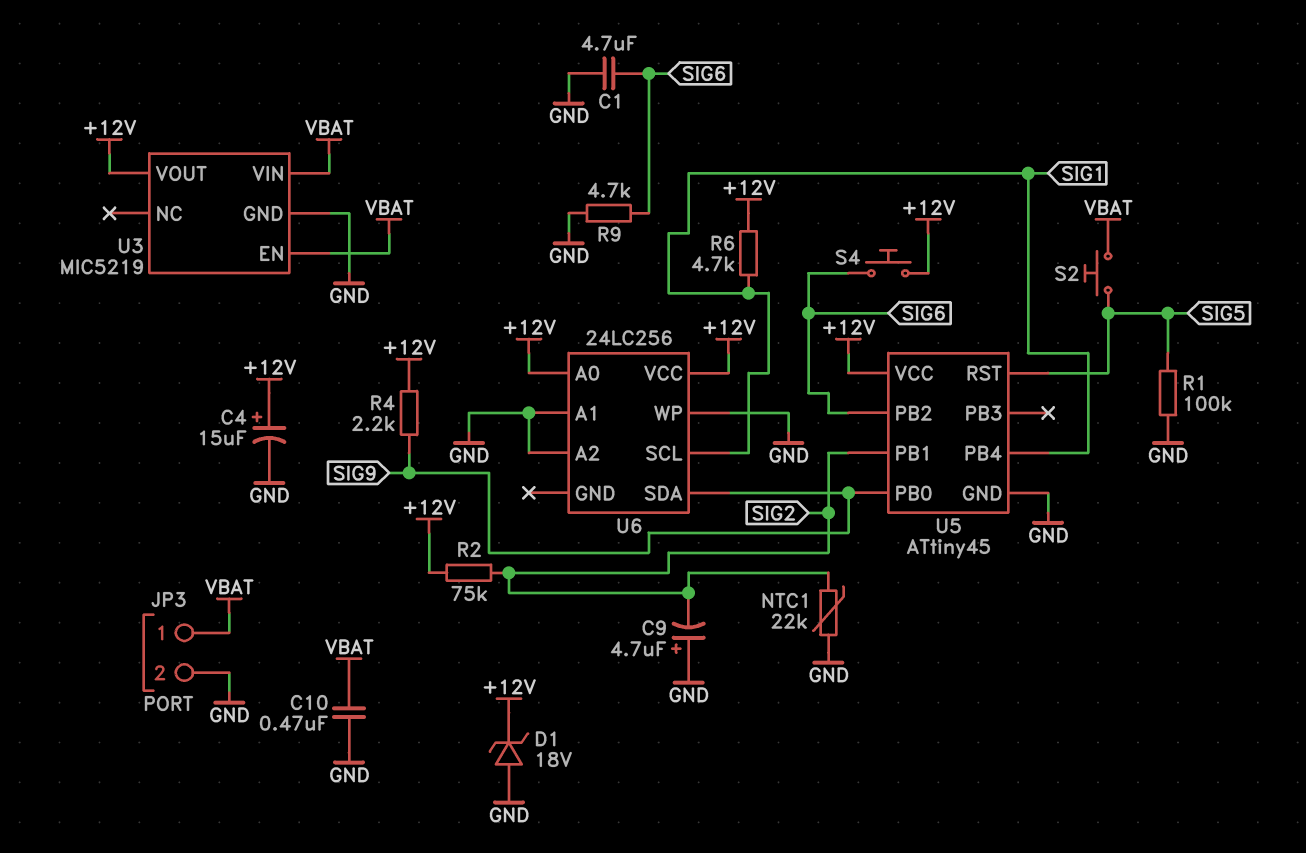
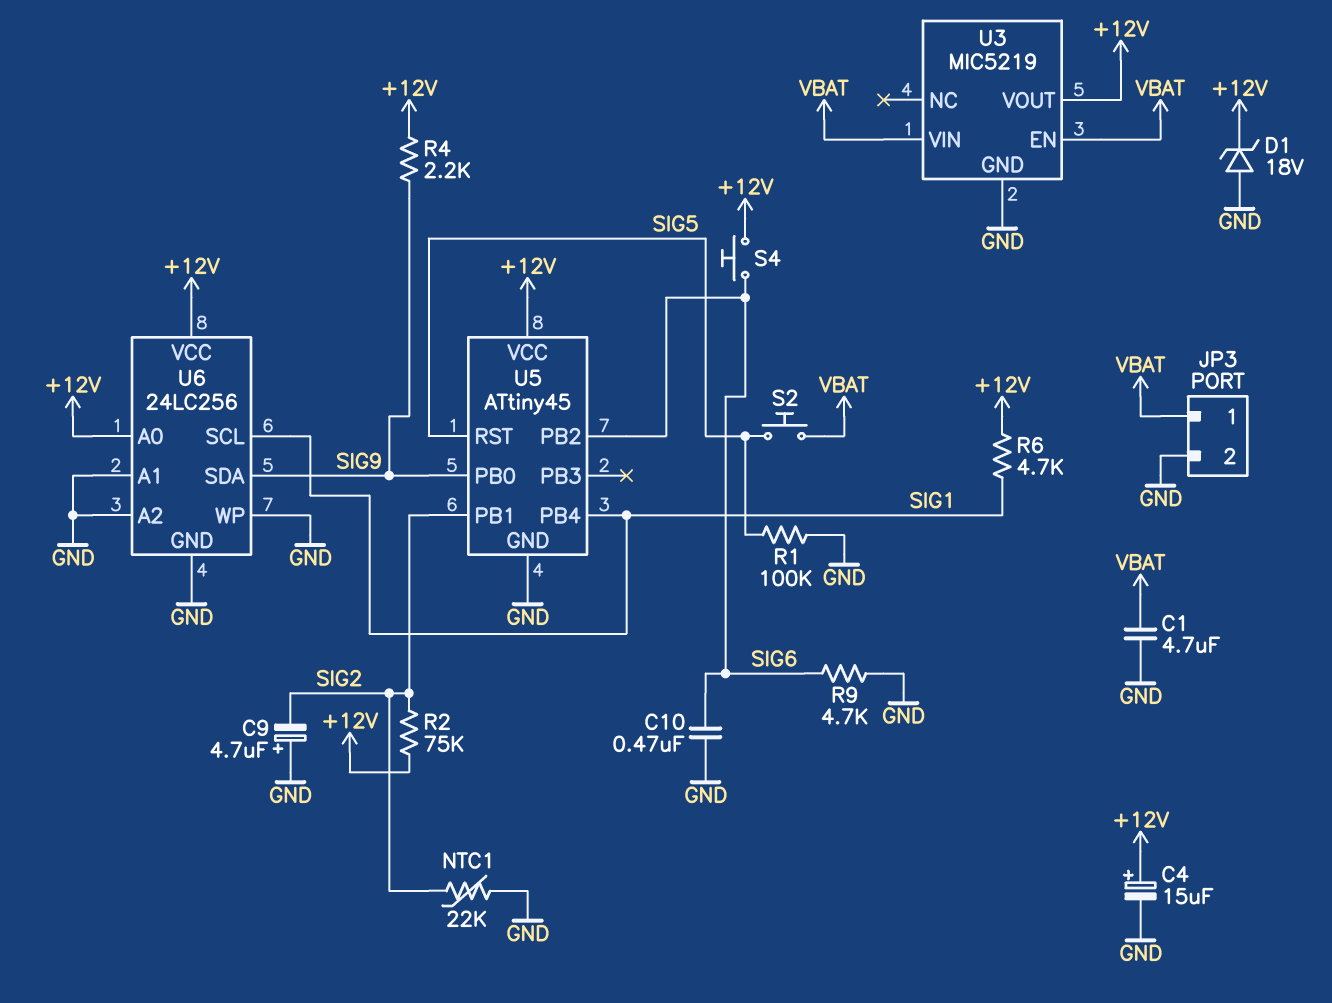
C1: 4.7uF (GND, SIG6) -> 4.7uF (GND, VBAT)
C10: 470nF (GND, VBAT) -> 470nF (GND, SIG6)
U6 pin GND: none -> GND

